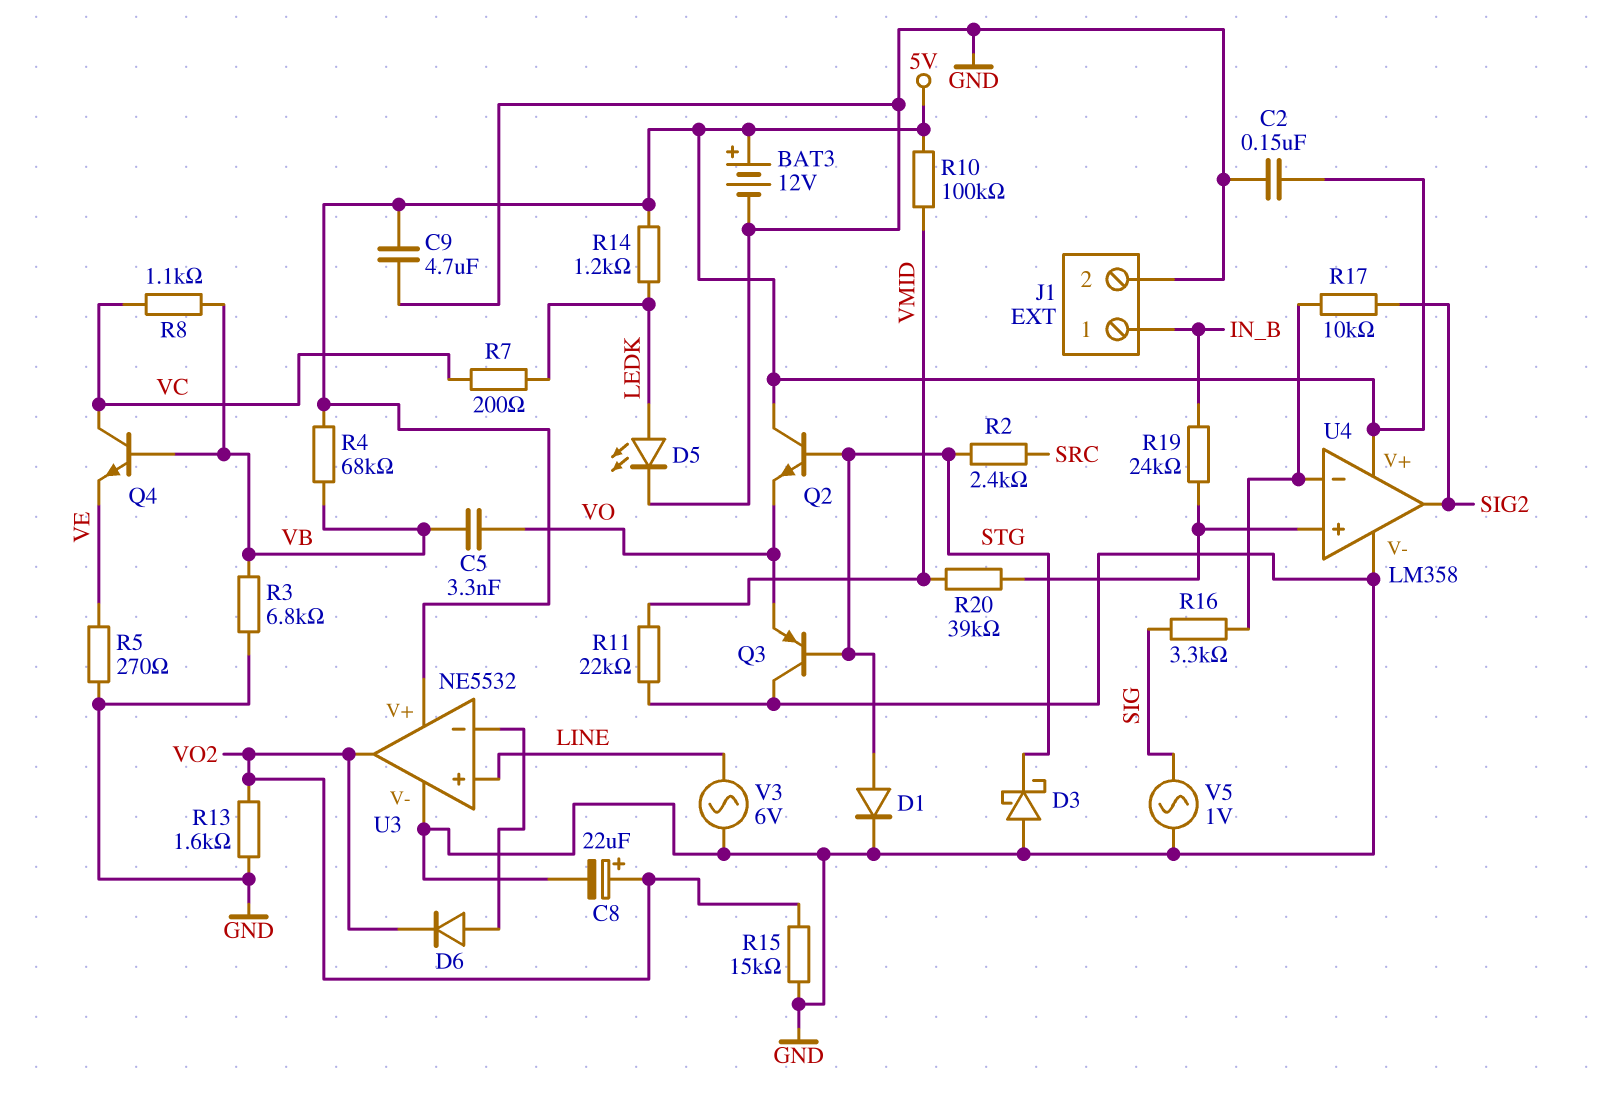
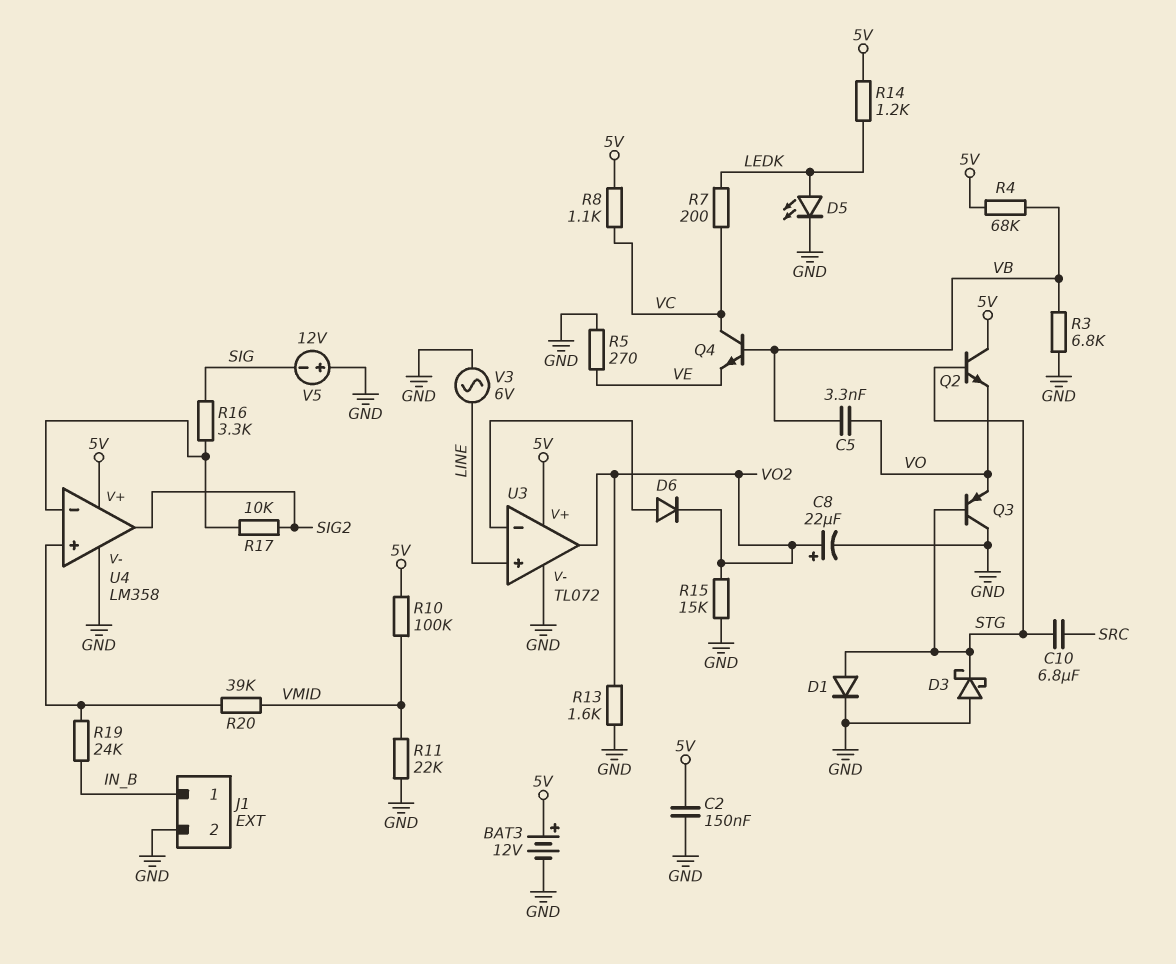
C9: 4.7uF (5V, GND) -> none
C10: none -> 6.8uF (SRC, STG)
R2: 2.4k (SRC, STG) -> none
R8: 1.1k (VB, VC) -> 1.1k (5V, VC)
U3: NE5532 -> TL072
V5: AC 1V (GND, SIG) -> 12V (plus GND, minus SIG)

